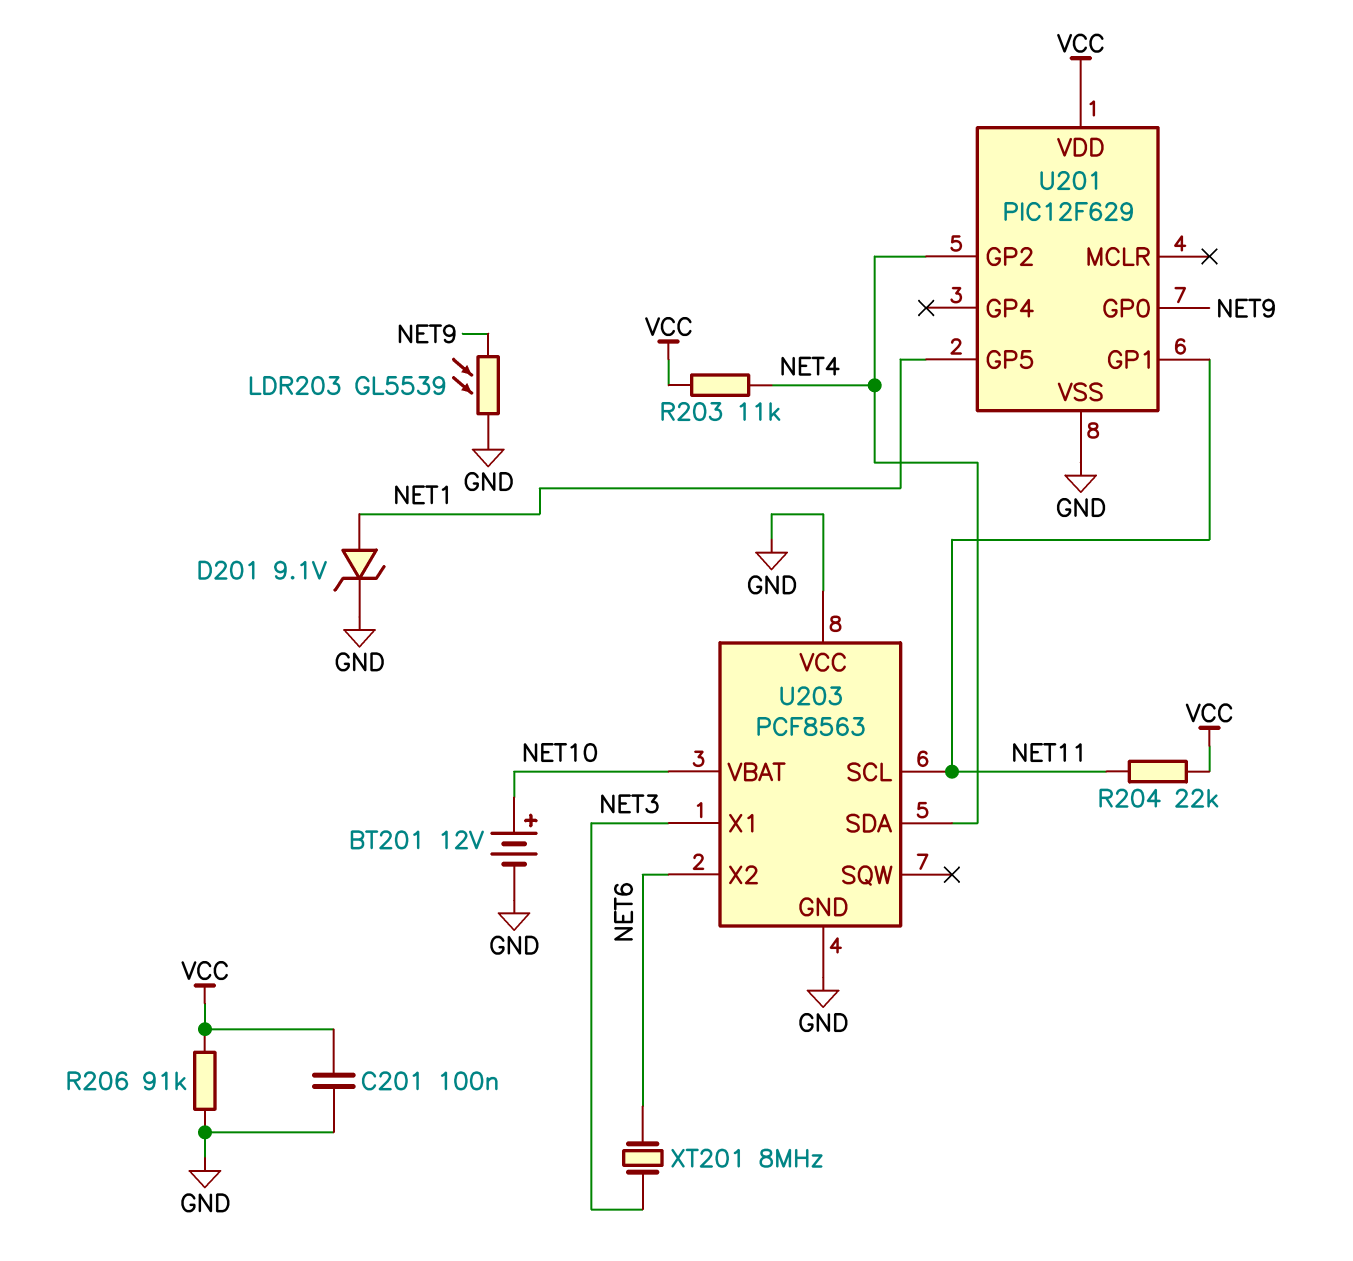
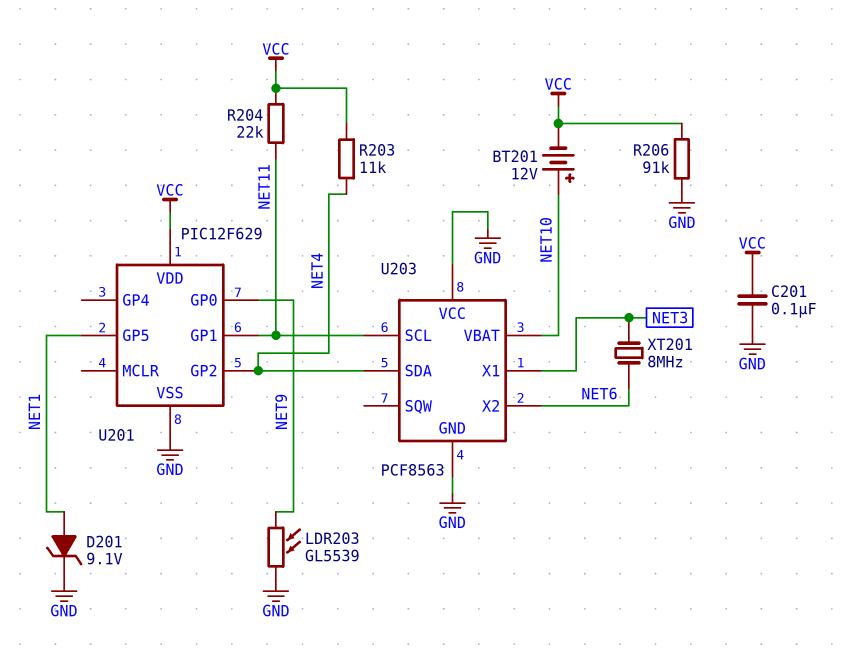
BT201: 12V (plus NET10, minus GND) -> 12V (plus NET10, minus VCC)

